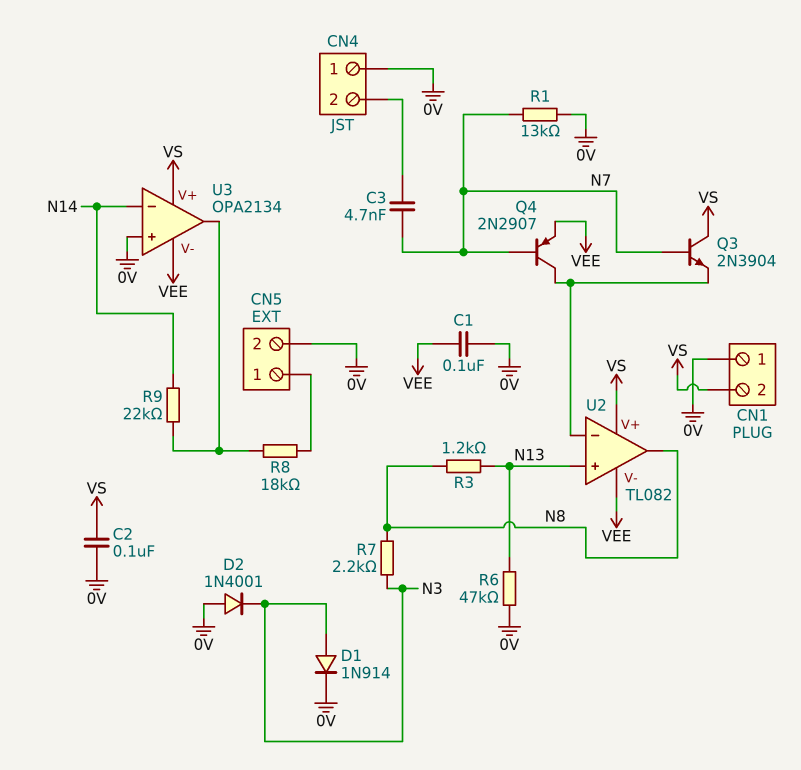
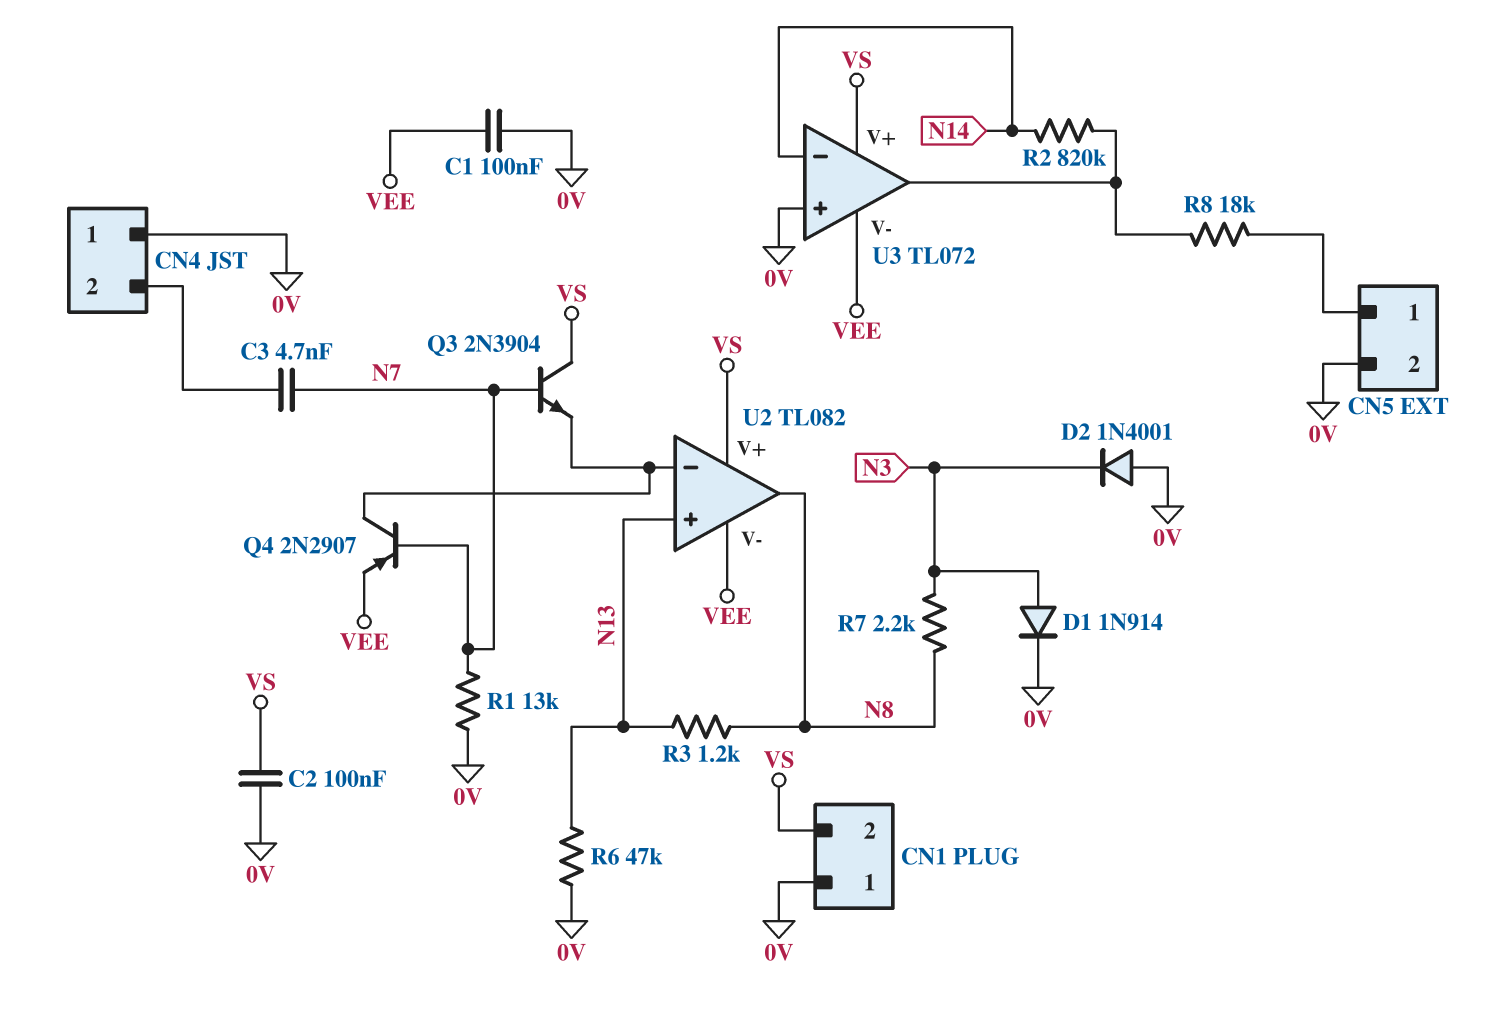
R2: none -> 820k (N14, U3/out)
R9: 22k (N14, U3/out) -> none
U3: OPA2134 -> TL072

